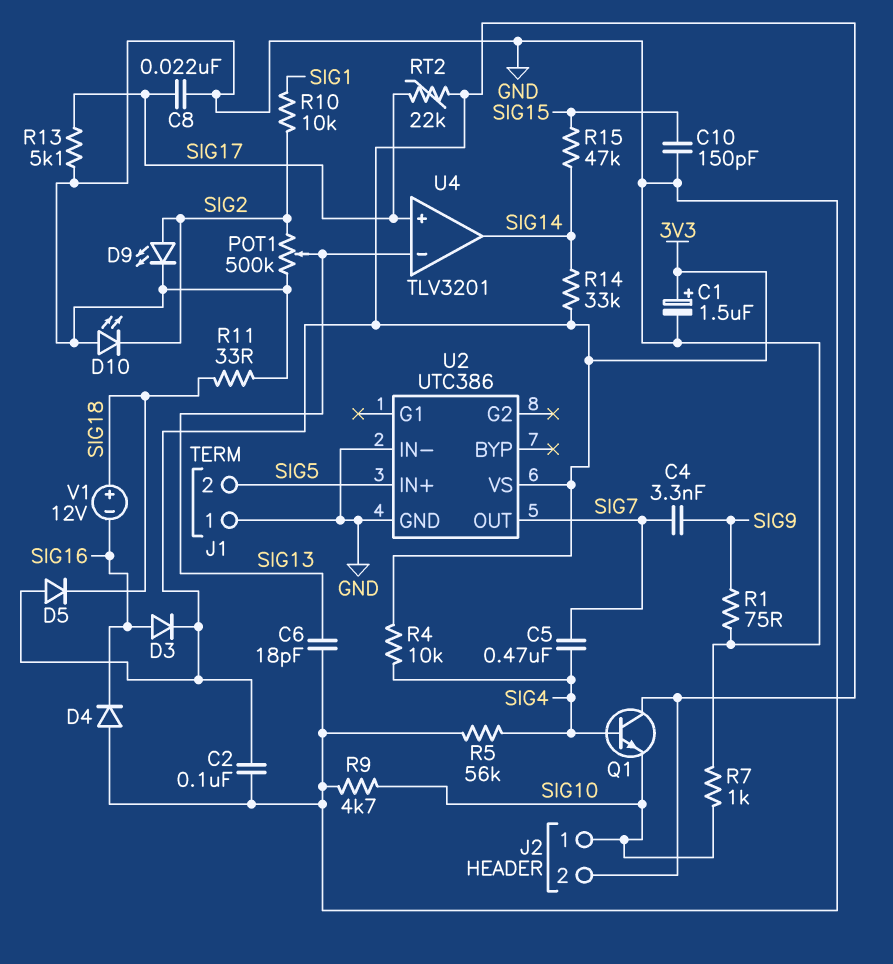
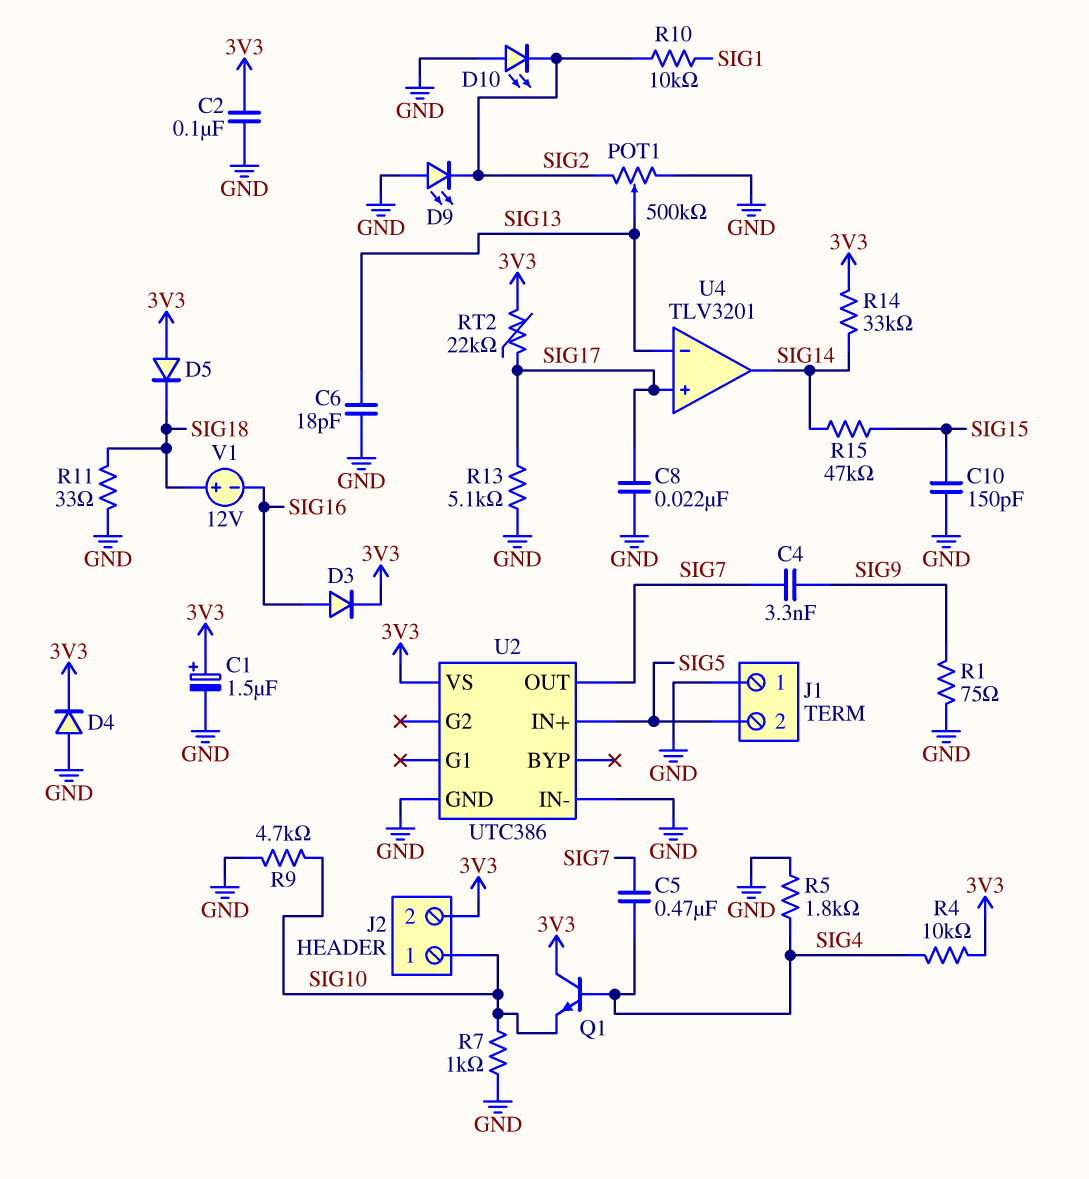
D4: diode (A GND, K SIG16) -> diode (A GND, K 3V3)
D9: LED (A SIG2, K GND) -> LED (A GND, K SIG2)
R5: 56k (GND, SIG4) -> 1.8k (GND, SIG4)

